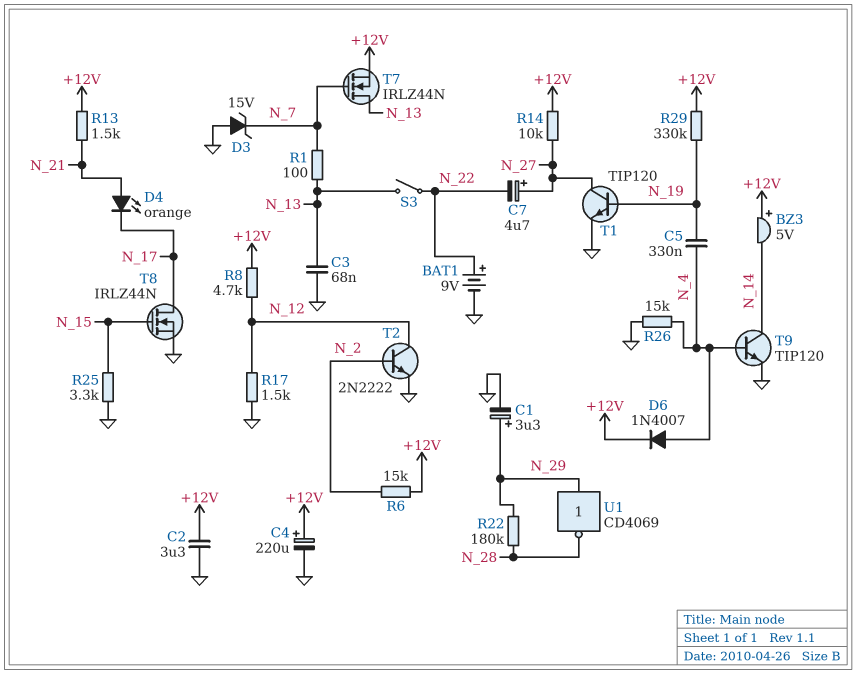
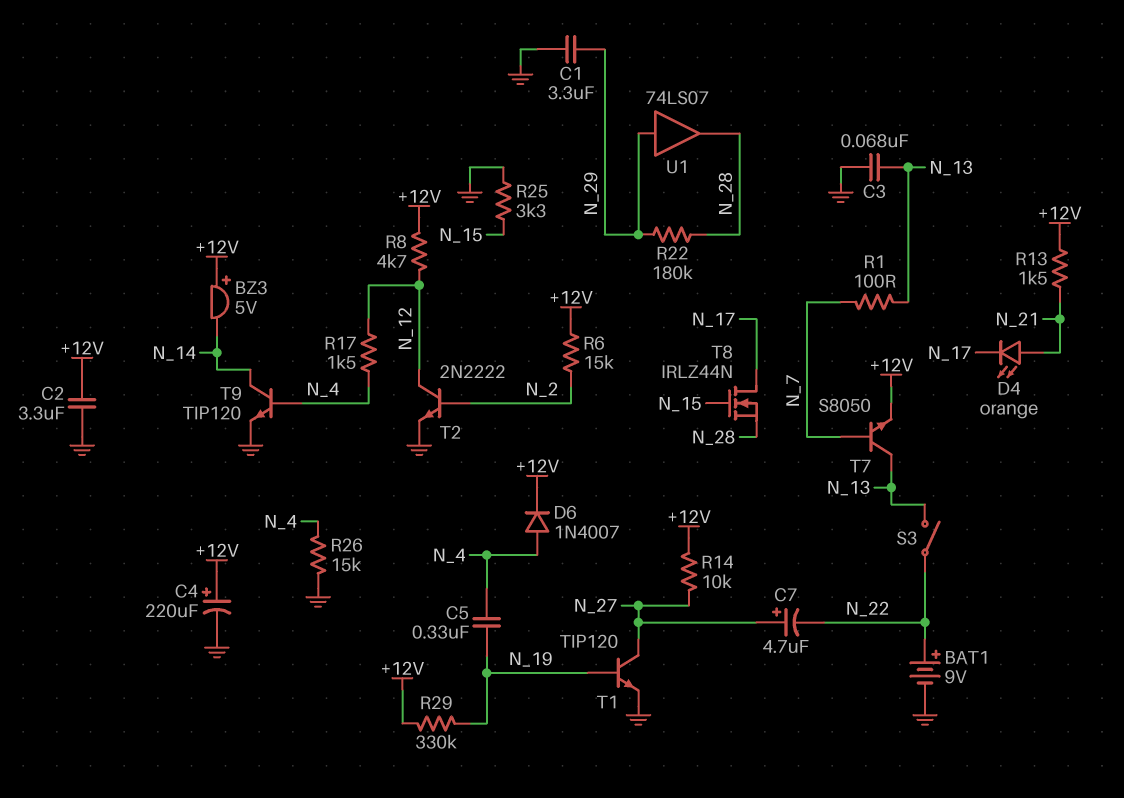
C1: 3.3uF (plus N_29, minus GND) -> 3.3uF (GND, N_29)
D3: zener 15V (A GND, K N_7) -> none
R17: 1.5k (GND, N_12) -> 1.5k (N_4, N_12)
T7: NMOS IRLZ44N (G N_7, D N_13, S +12V) -> NPN S8050 (B N_7, C N_13, E +12V)
T8: NMOS IRLZ44N (G N_15, D N_17, S GND) -> NMOS IRLZ44N (G N_15, D N_17, S N_28)
U1: NOT CD4069 (in N_29, out N_28) -> buffer 74LS07 (in N_29, out N_28)

